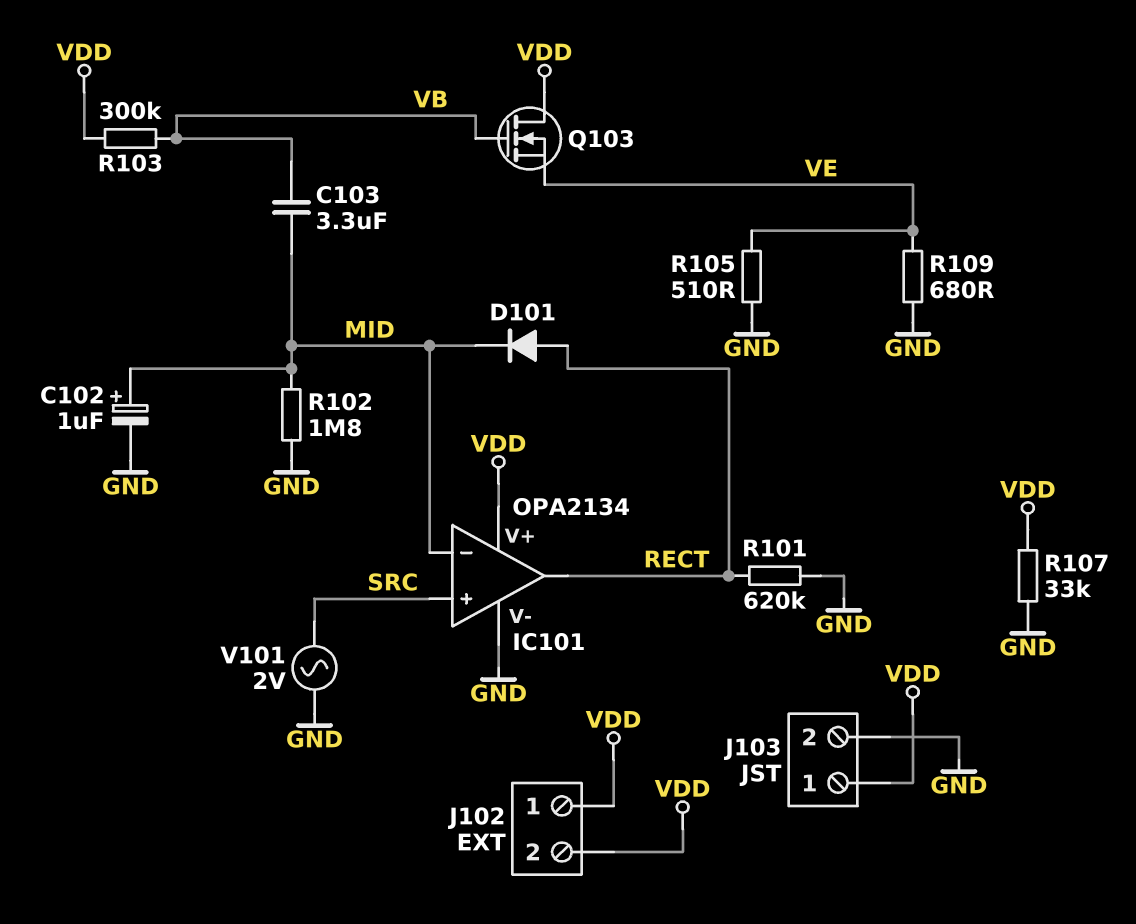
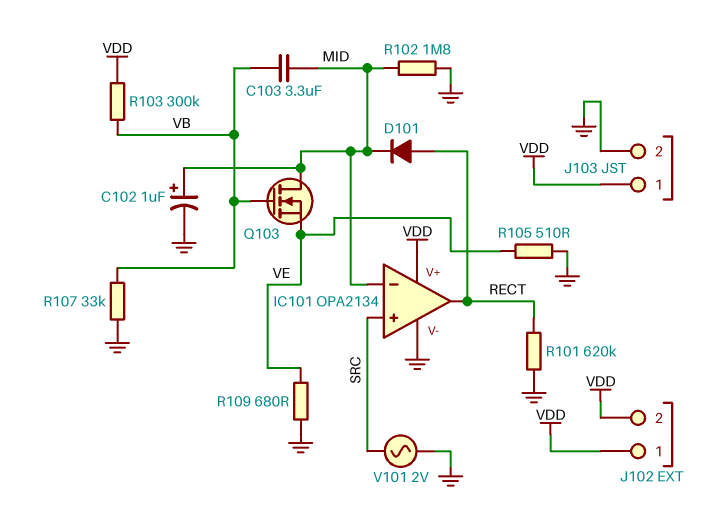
Q103: NMOS (G VB, D VDD, S VE) -> NMOS (G VB, D MID, S VE)
R107: 33k (GND, VDD) -> 33k (GND, VB)

